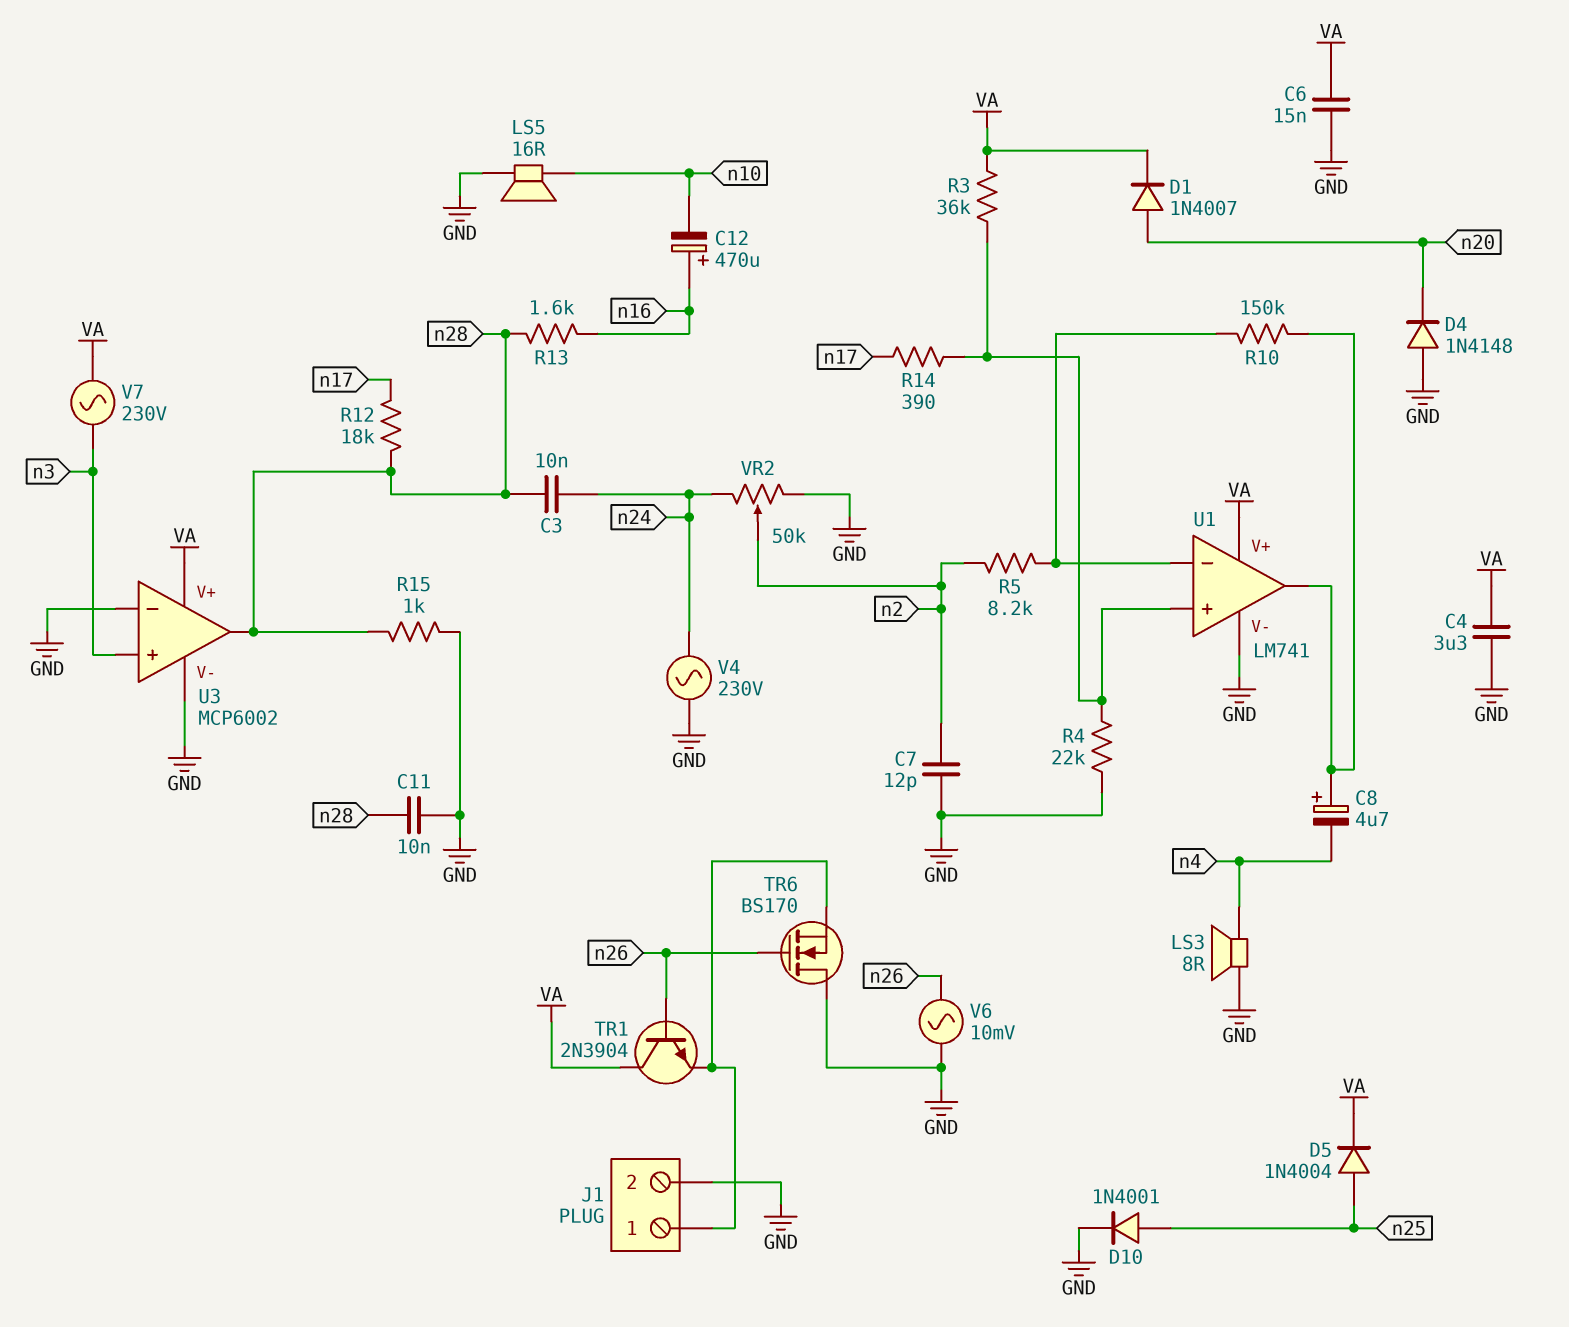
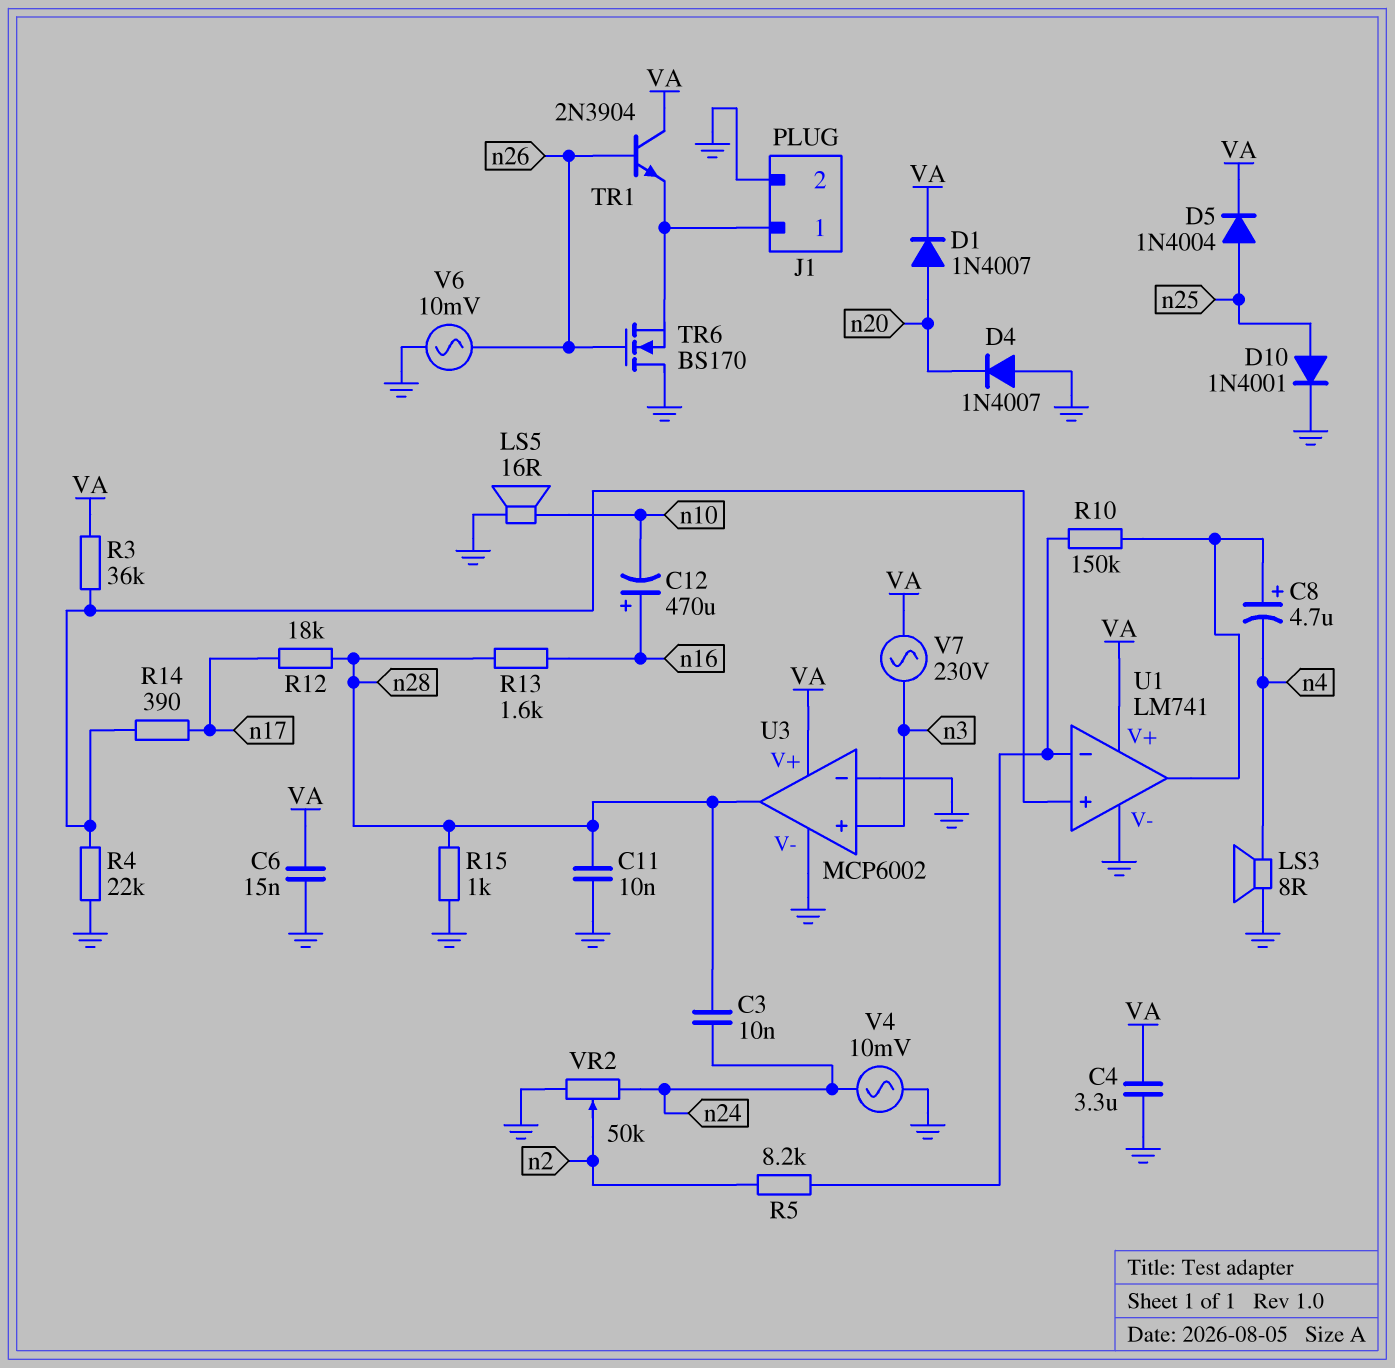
C7: 12pF (GND, n2) -> none
D4: diode 1N4148 (A GND, K n20) -> diode 1N4007 (A GND, K n20)
V4: AC 230V (GND, n24) -> AC 10mV (GND, n24)

